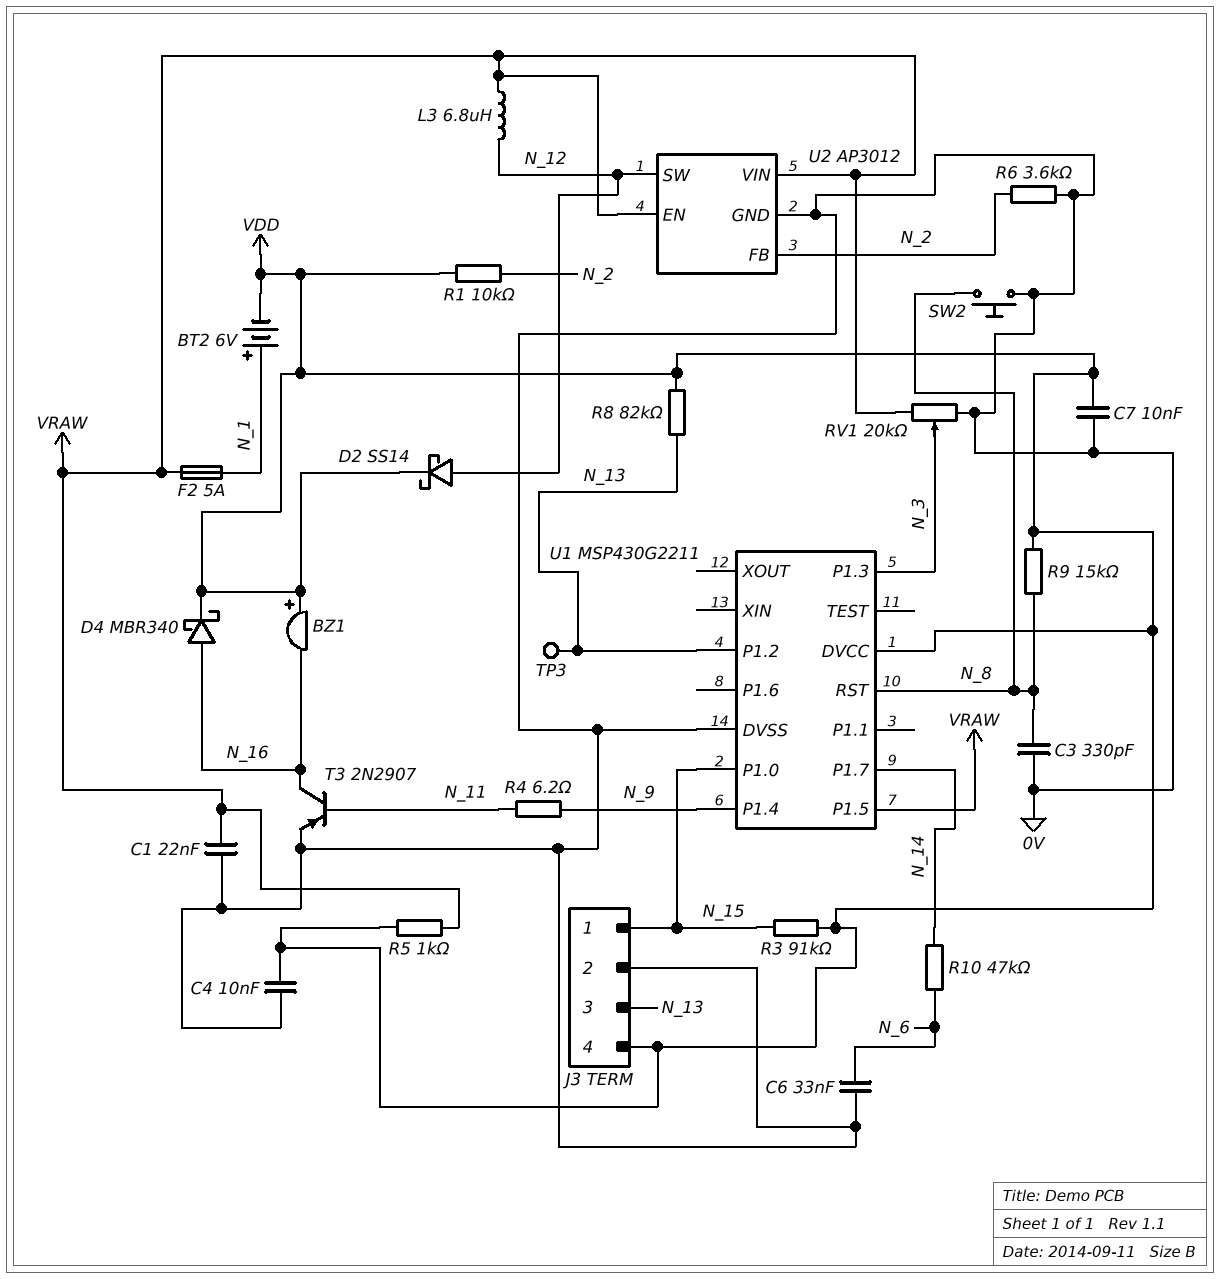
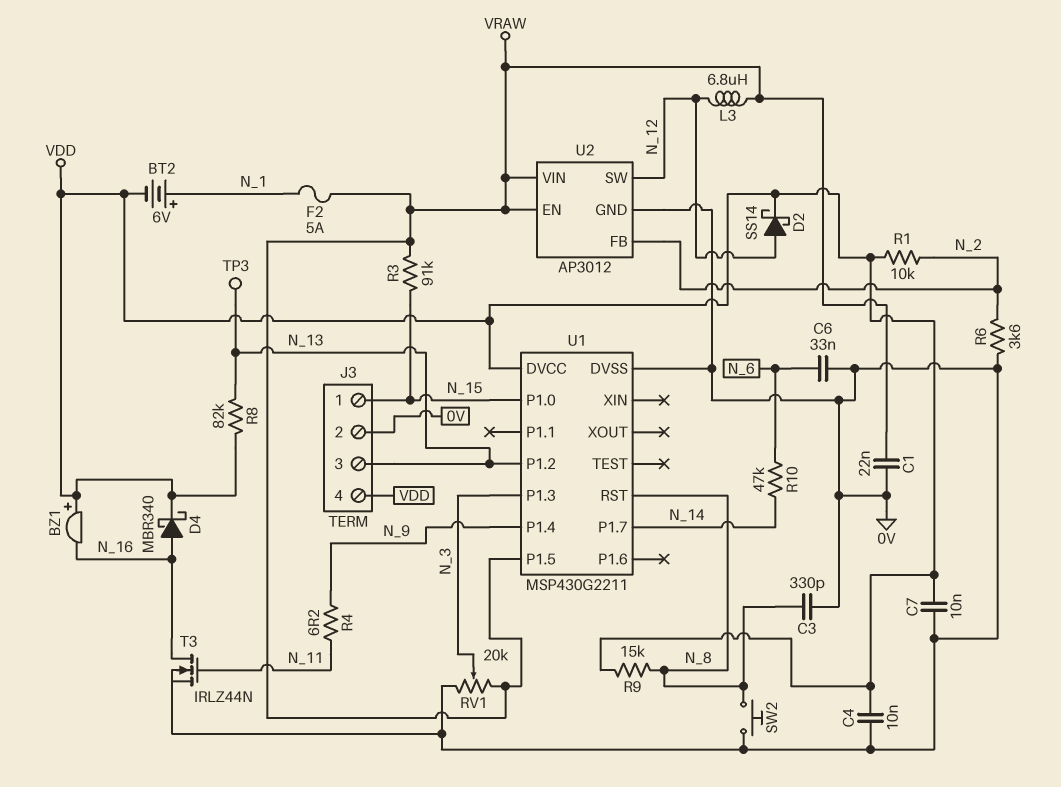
R3: 91k (N_15, VDD) -> 91k (N_15, VRAW)
R5: 1k (VDD, VRAW) -> none
T3: PNP 2N2907 (B N_11, C N_16, E 0V) -> NMOS IRLZ44N (G N_11, D N_16, S 0V)

